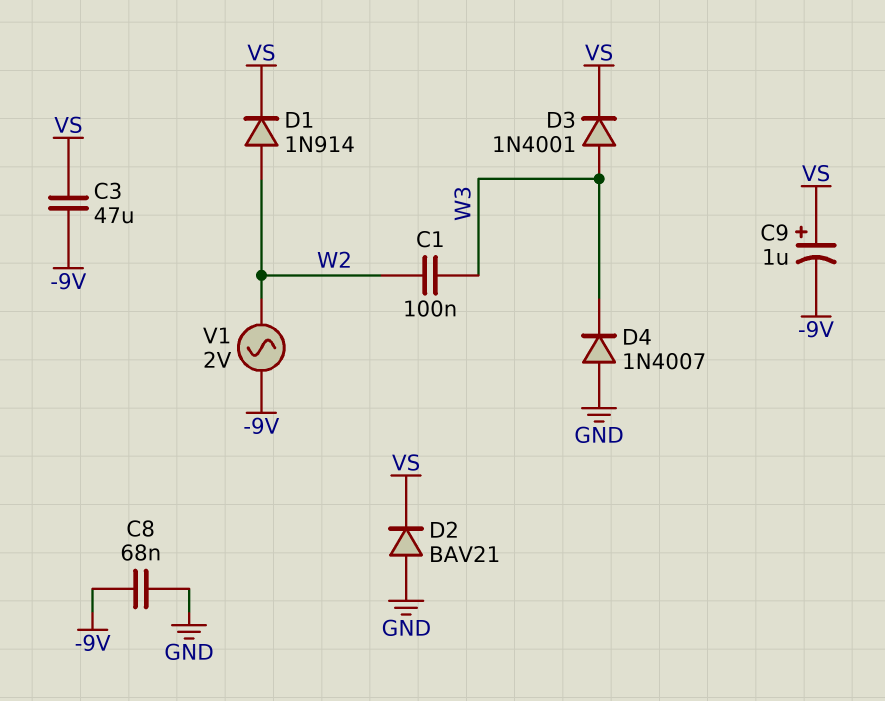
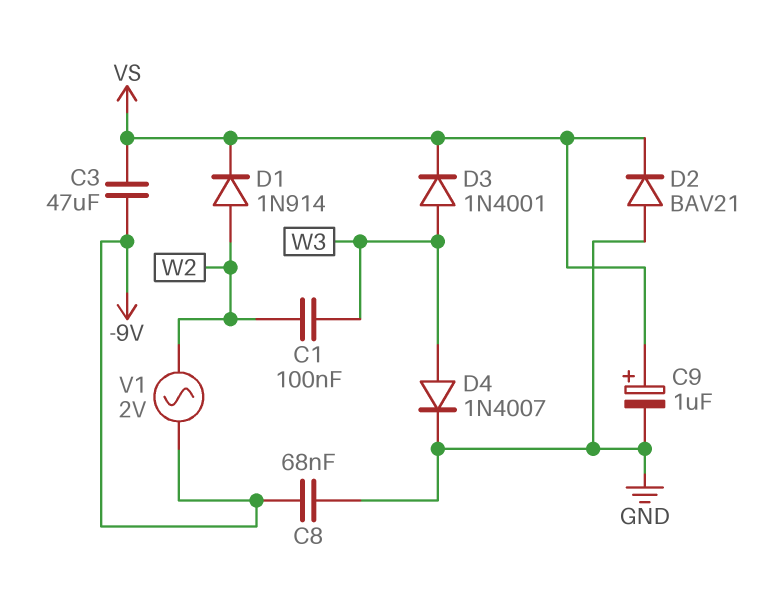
C9: 1uF (plus VS, minus -9V) -> 1uF (plus VS, minus GND)
D4: diode 1N4007 (A GND, K W3) -> diode 1N4007 (A W3, K GND)

